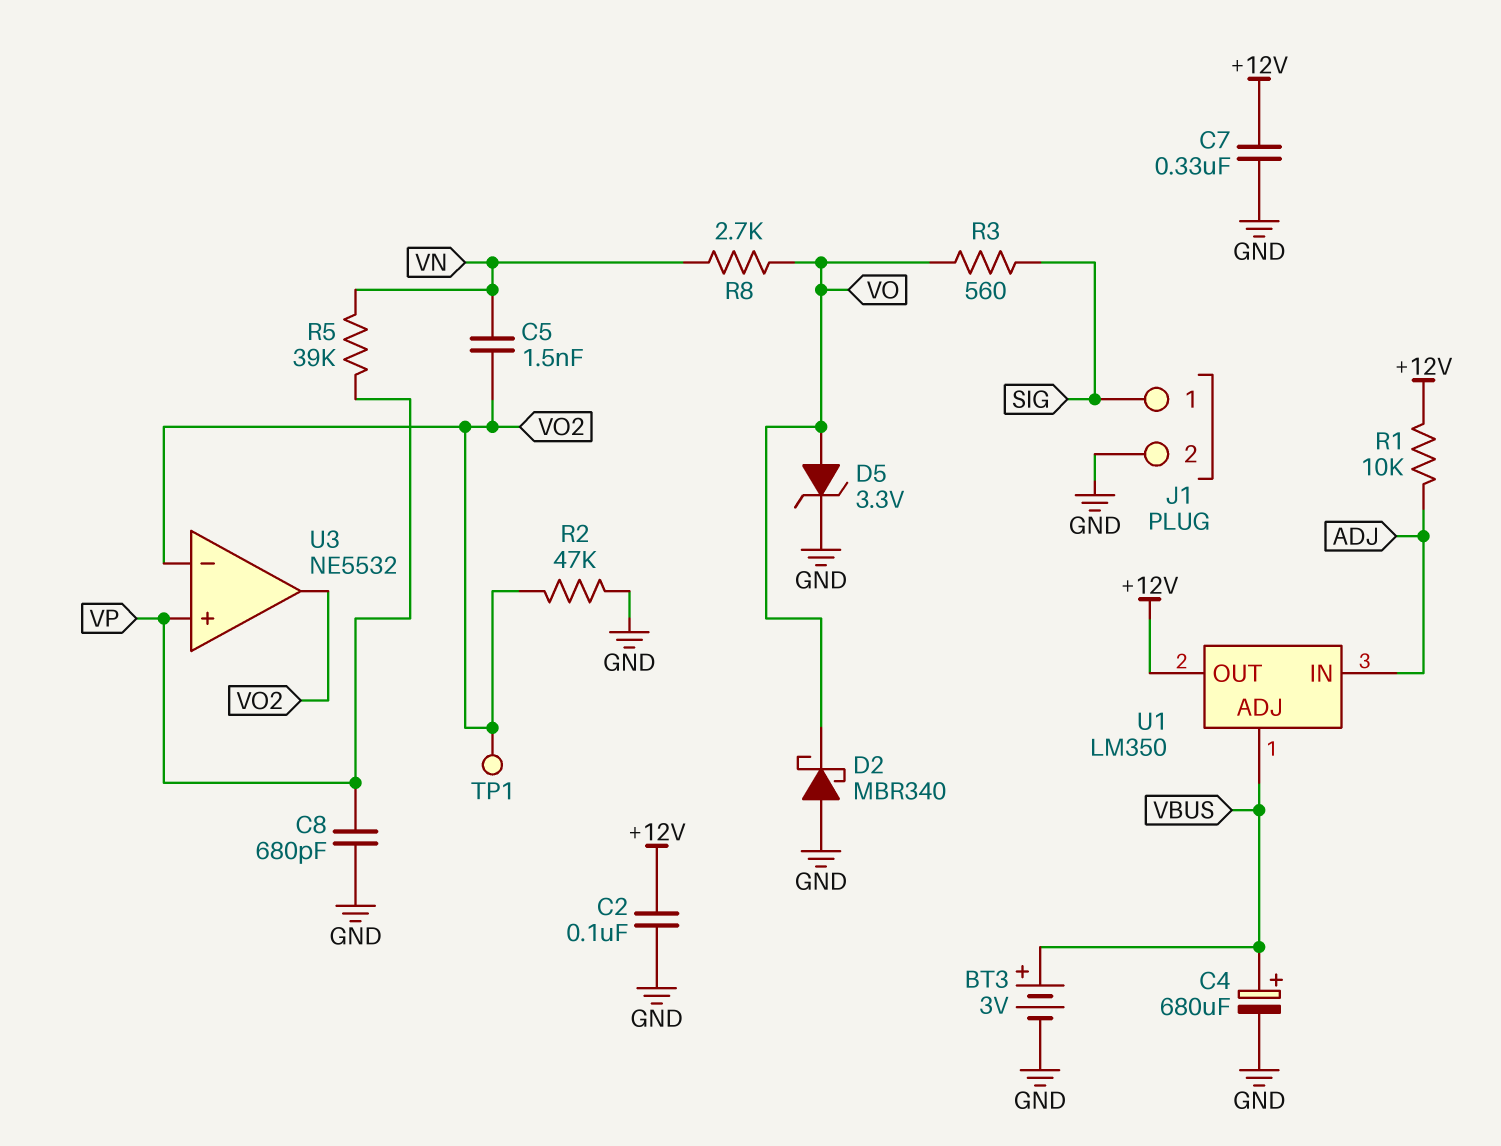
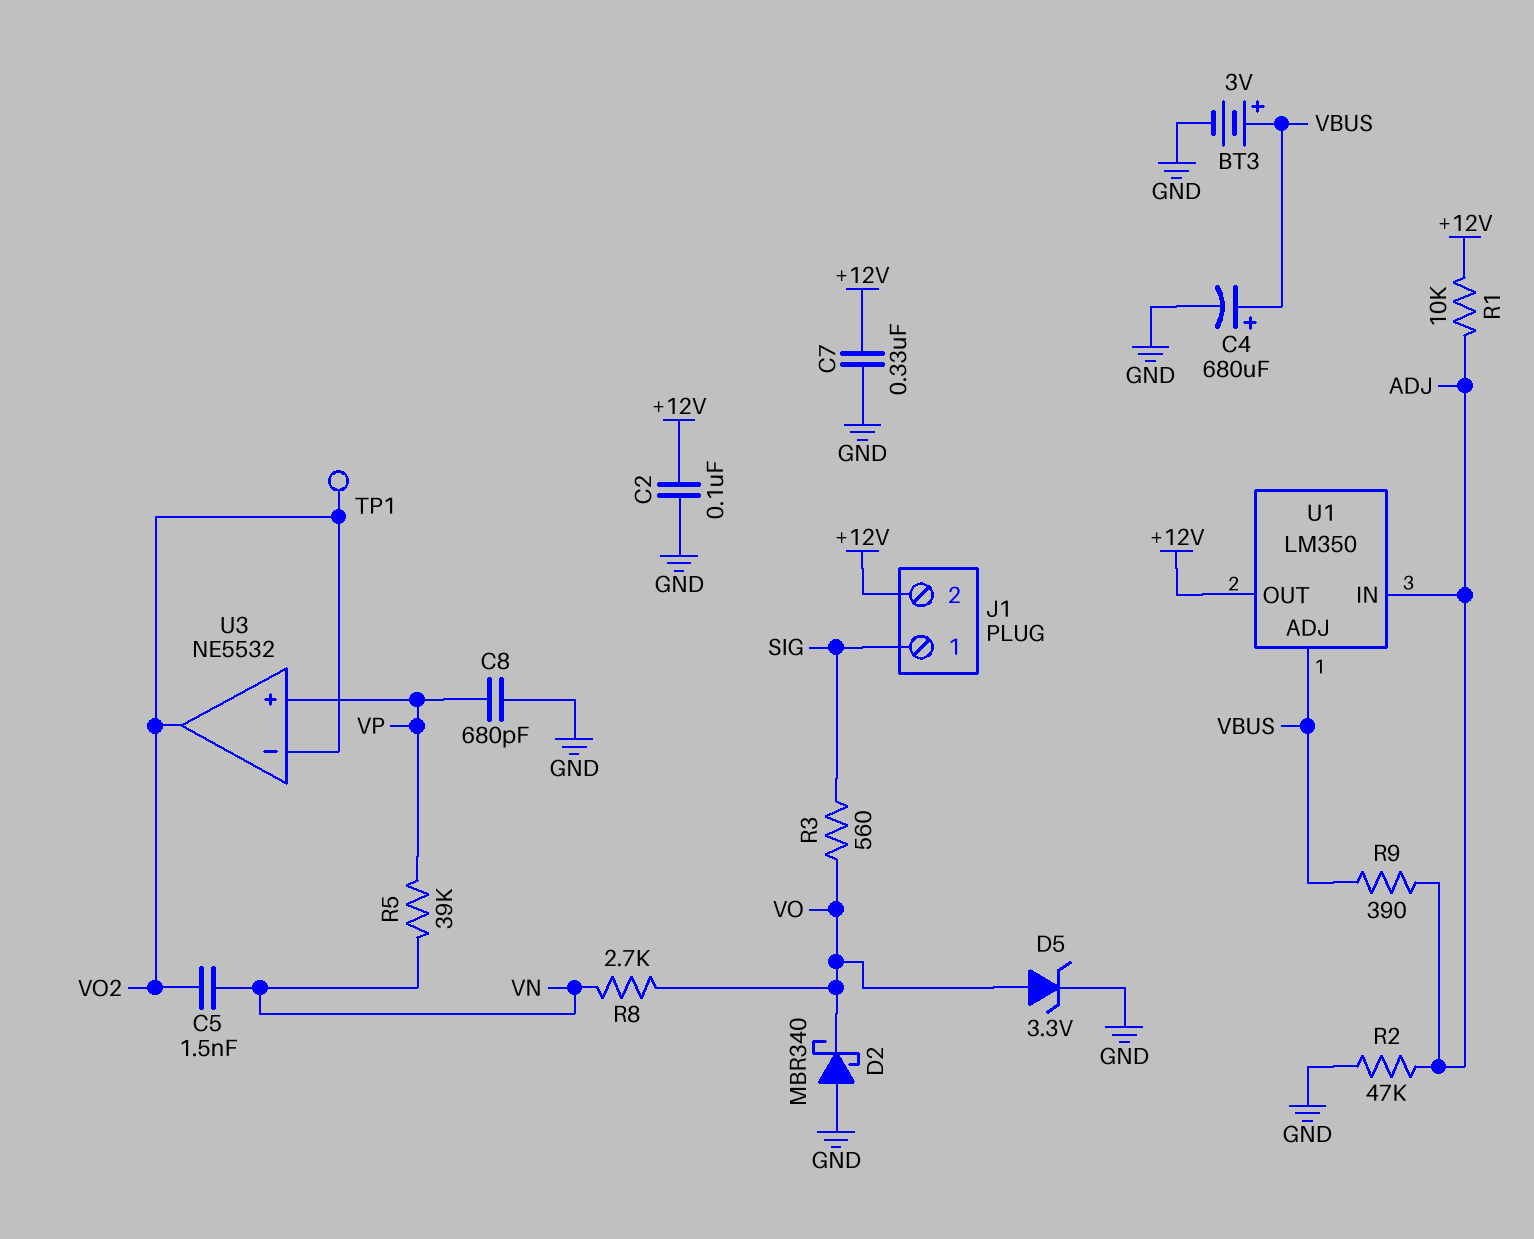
J1 pin 2: GND -> +12V
R2: 47k (GND, VO2) -> 47k (ADJ, GND)
R9: none -> 390 (ADJ, VBUS)

